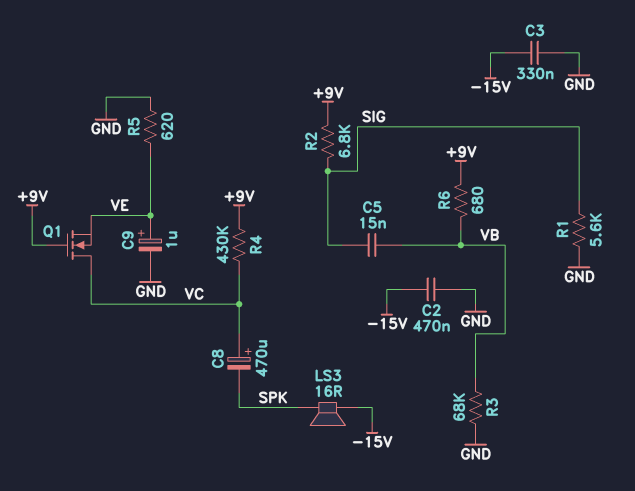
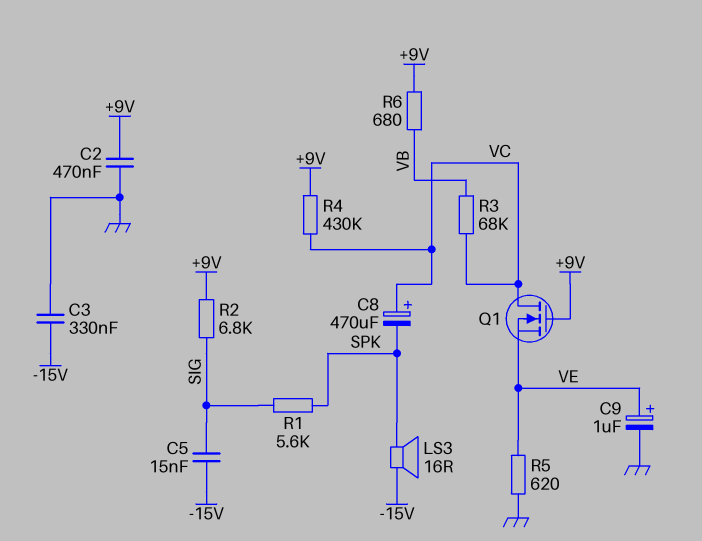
C2: 470nF (-15V, GND) -> 470nF (+9V, GND)
C5: 15nF (SIG, VB) -> 15nF (-15V, SIG)
R1: 5.6k (GND, SIG) -> 5.6k (SIG, SPK)
R3: 68k (GND, VB) -> 68k (VB, VC)

